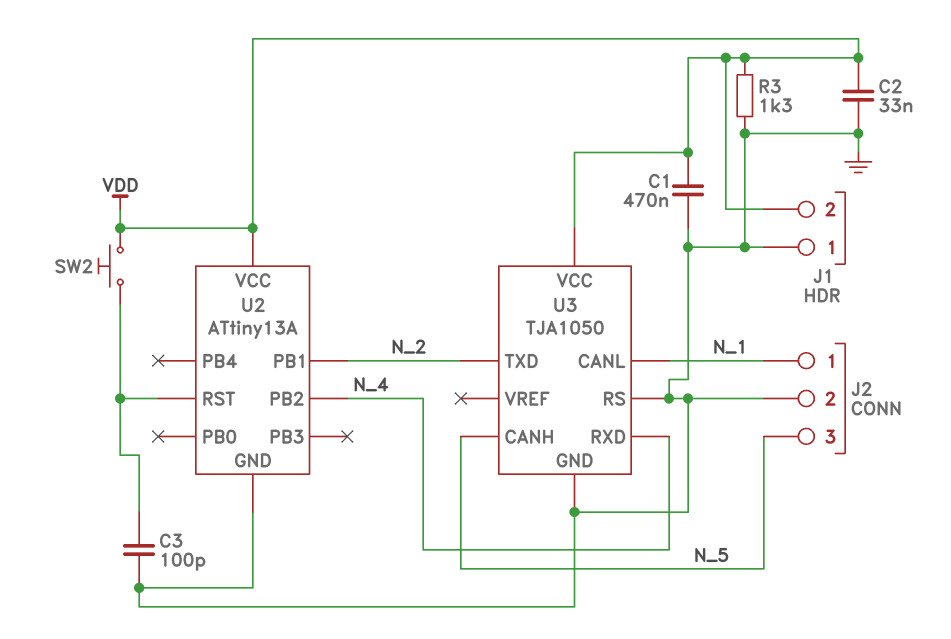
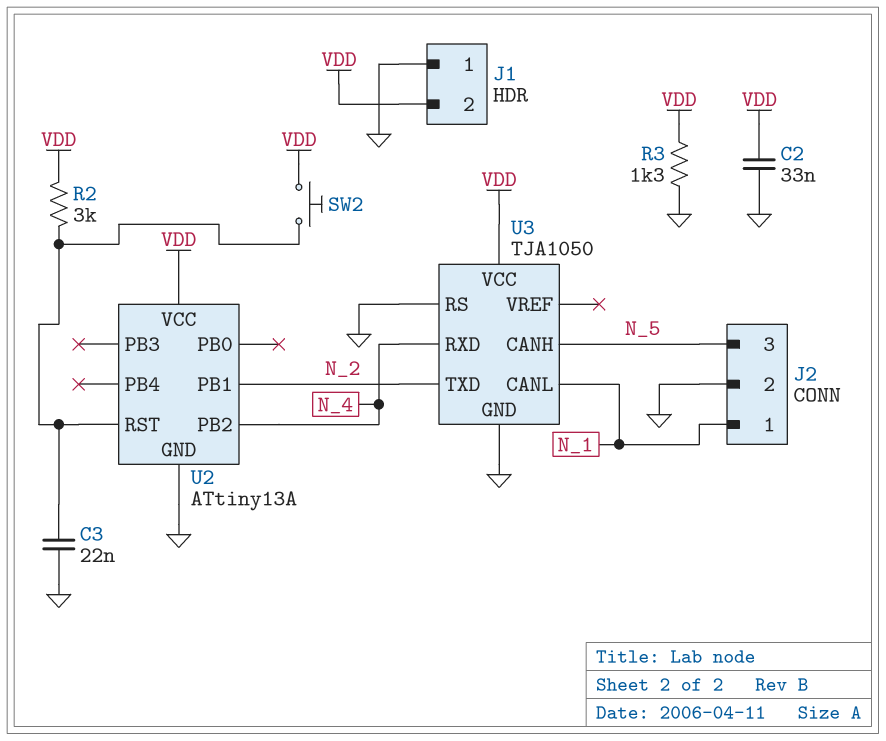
C1: 470nF (GND, VDD) -> none
C3: 100pF (GND, U2/RST) -> 22nF (GND, U2/RST)
R2: none -> 3k (U2/RST, VDD)

